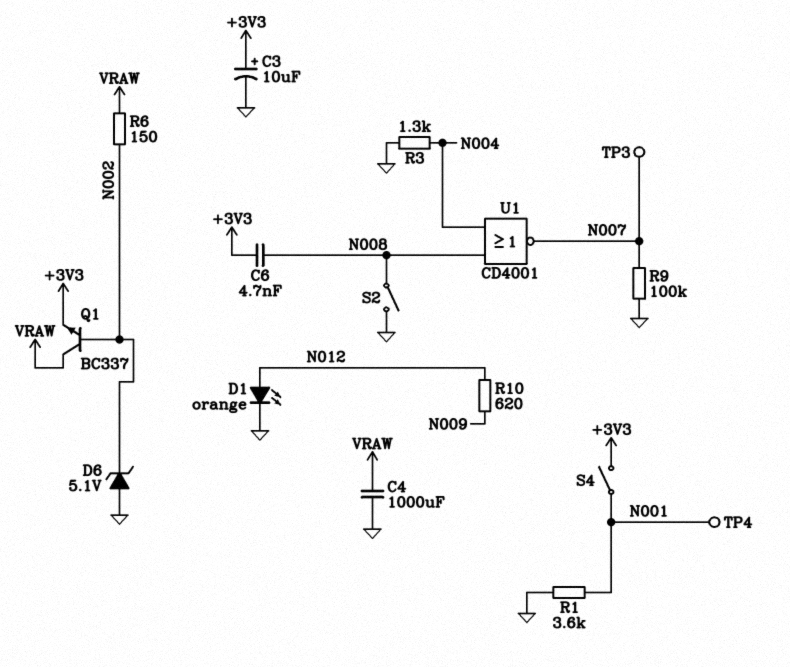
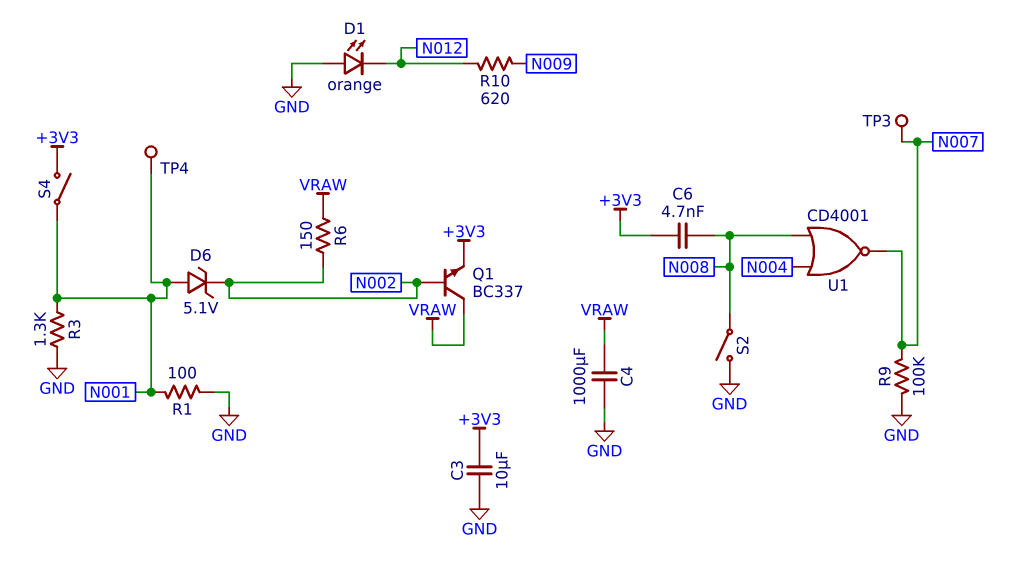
C3: 10uF (plus +3V3, minus GND) -> 10uF (+3V3, GND)
D1: LED orange (A N012, K GND) -> LED orange (A GND, K N012)
D6: zener 5.1V (A GND, K N002) -> zener 5.1V (A N001, K N002)
R1: 3.6k (GND, N001) -> 100 (GND, N001)
R3: 1.3k (GND, N004) -> 1.3k (GND, N001)

